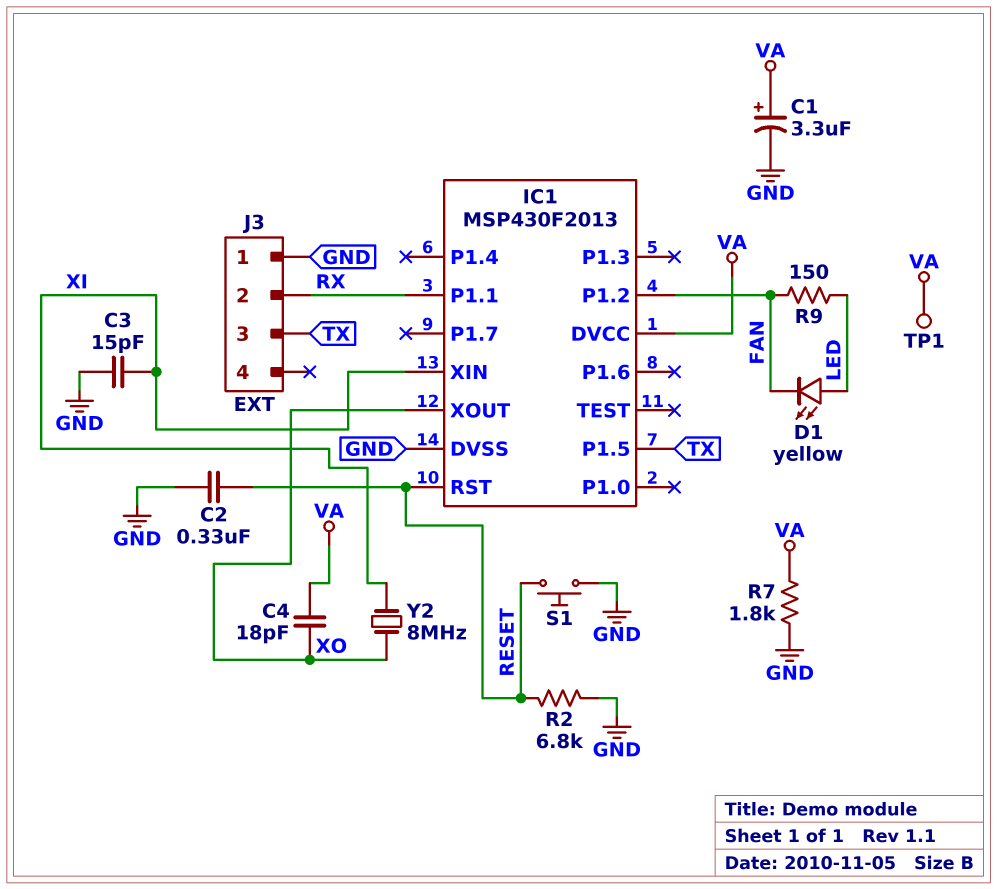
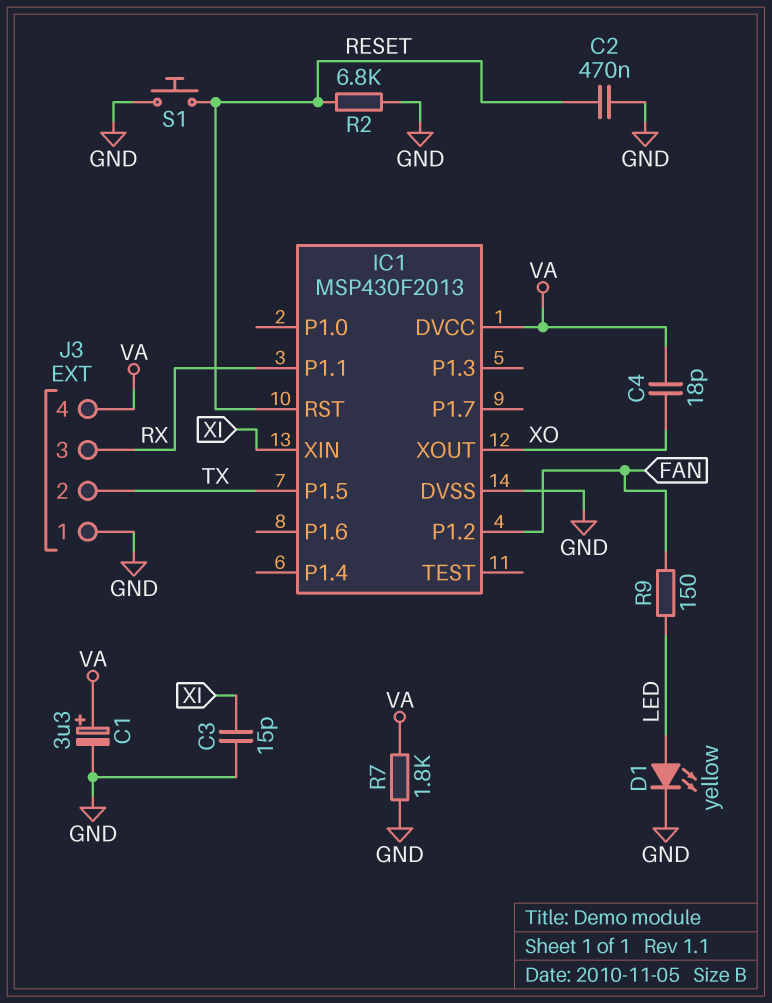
C2: 330nF (GND, RESET) -> 470nF (GND, RESET)
D1: LED yellow (A LED, K FAN) -> LED yellow (A LED, K GND)
J3 pin 2: RX -> TX
J3 pin 3: TX -> RX
J3 pin 4: none -> VA
TP1: test point (VA) -> none
Y2: 8MHz (XI, XO) -> none

